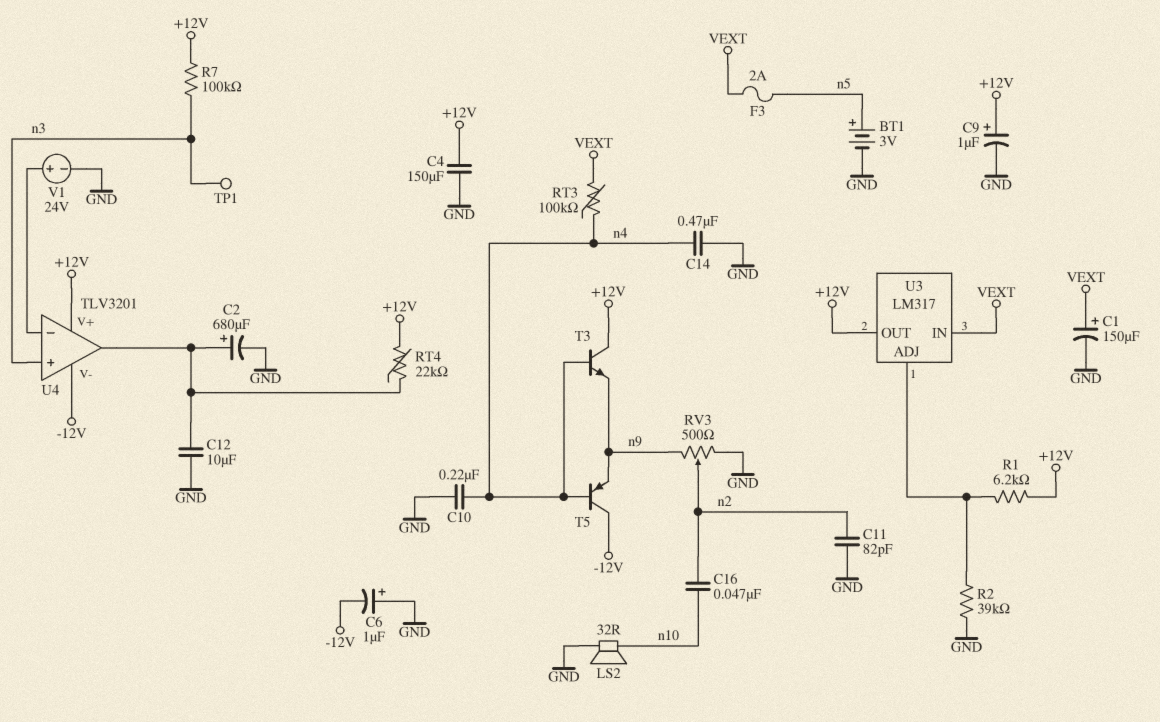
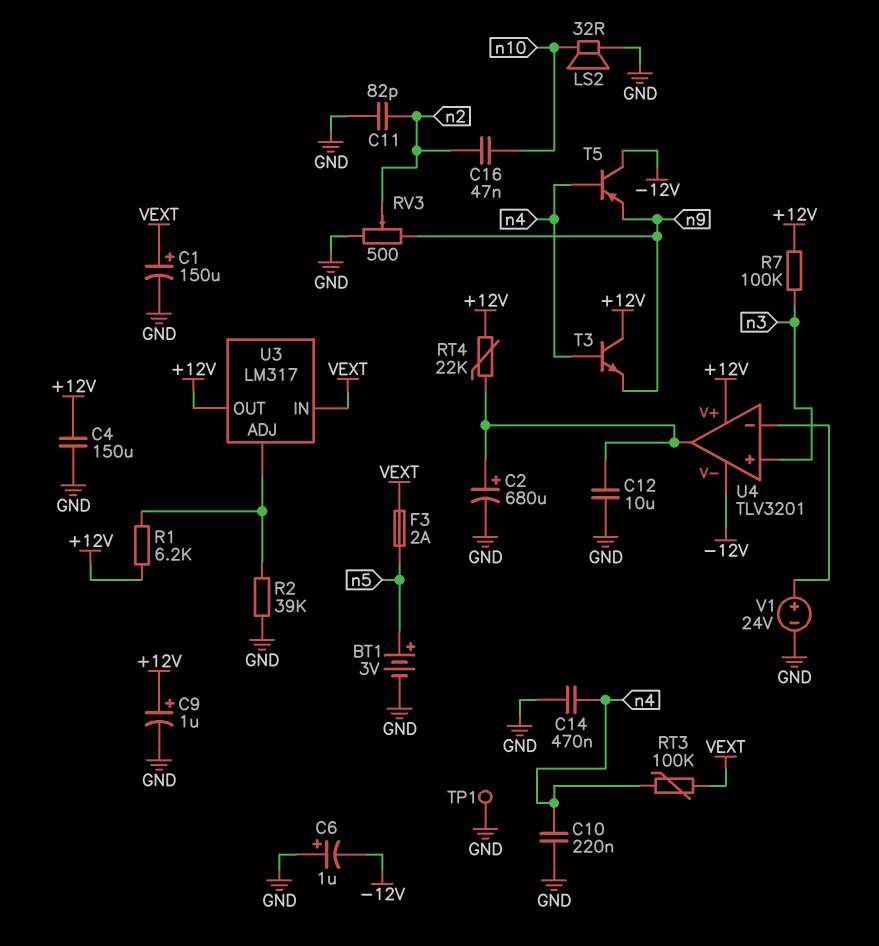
TP1: test point (n3) -> test point (GND)

